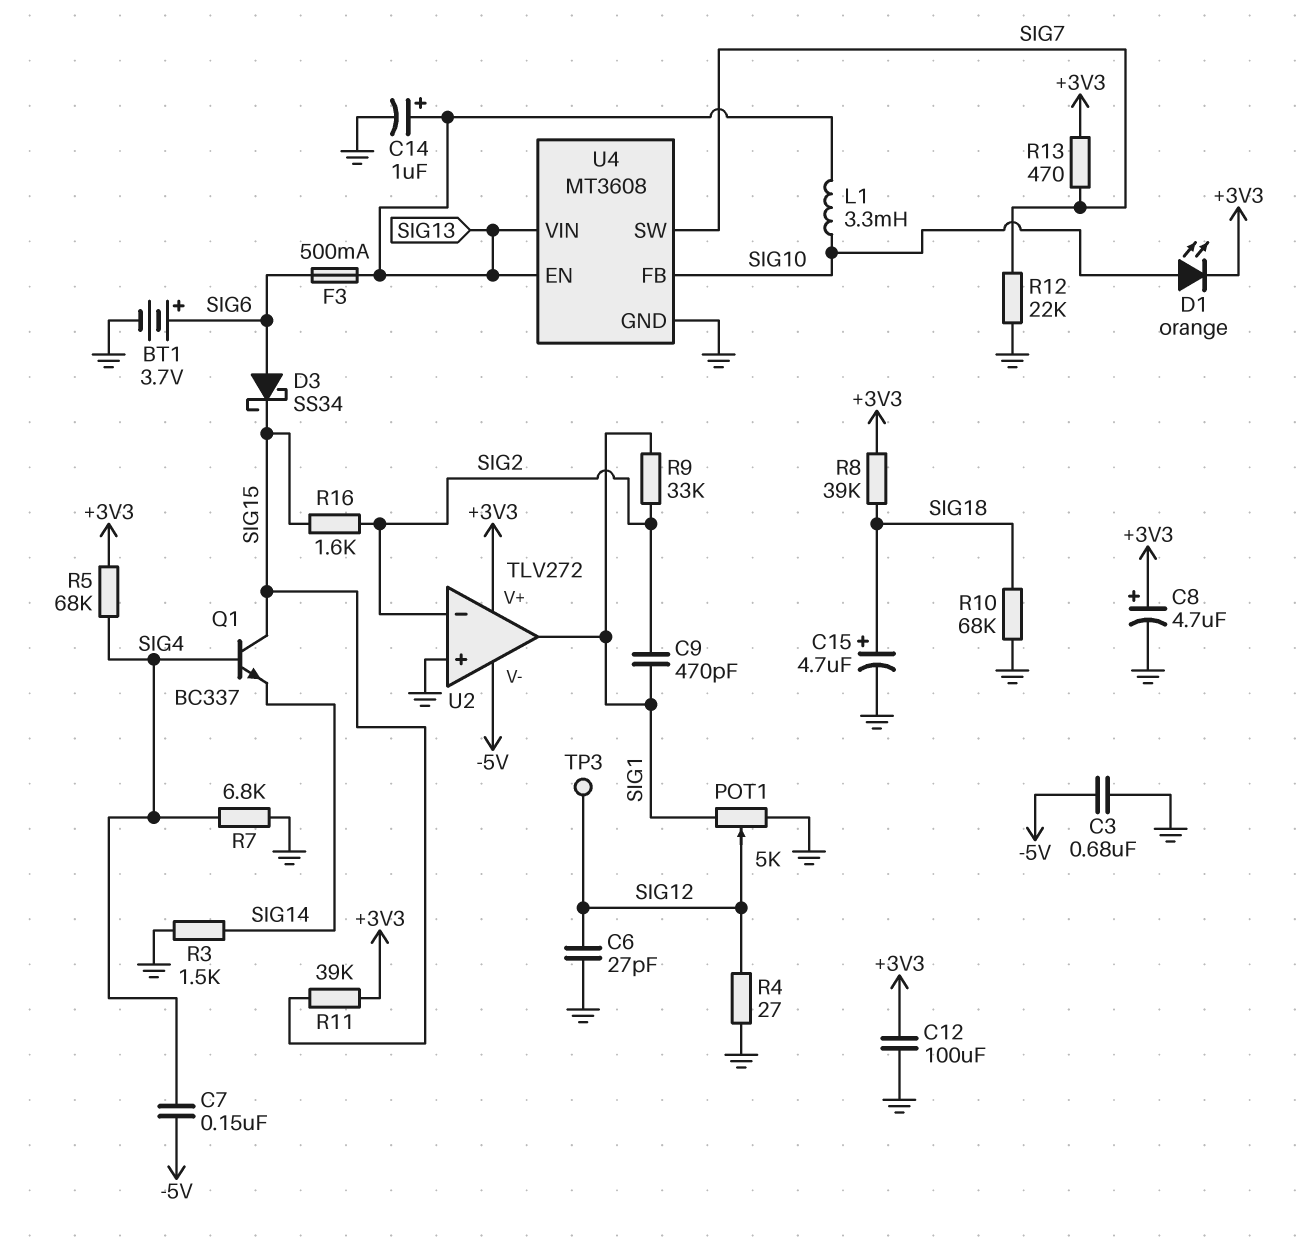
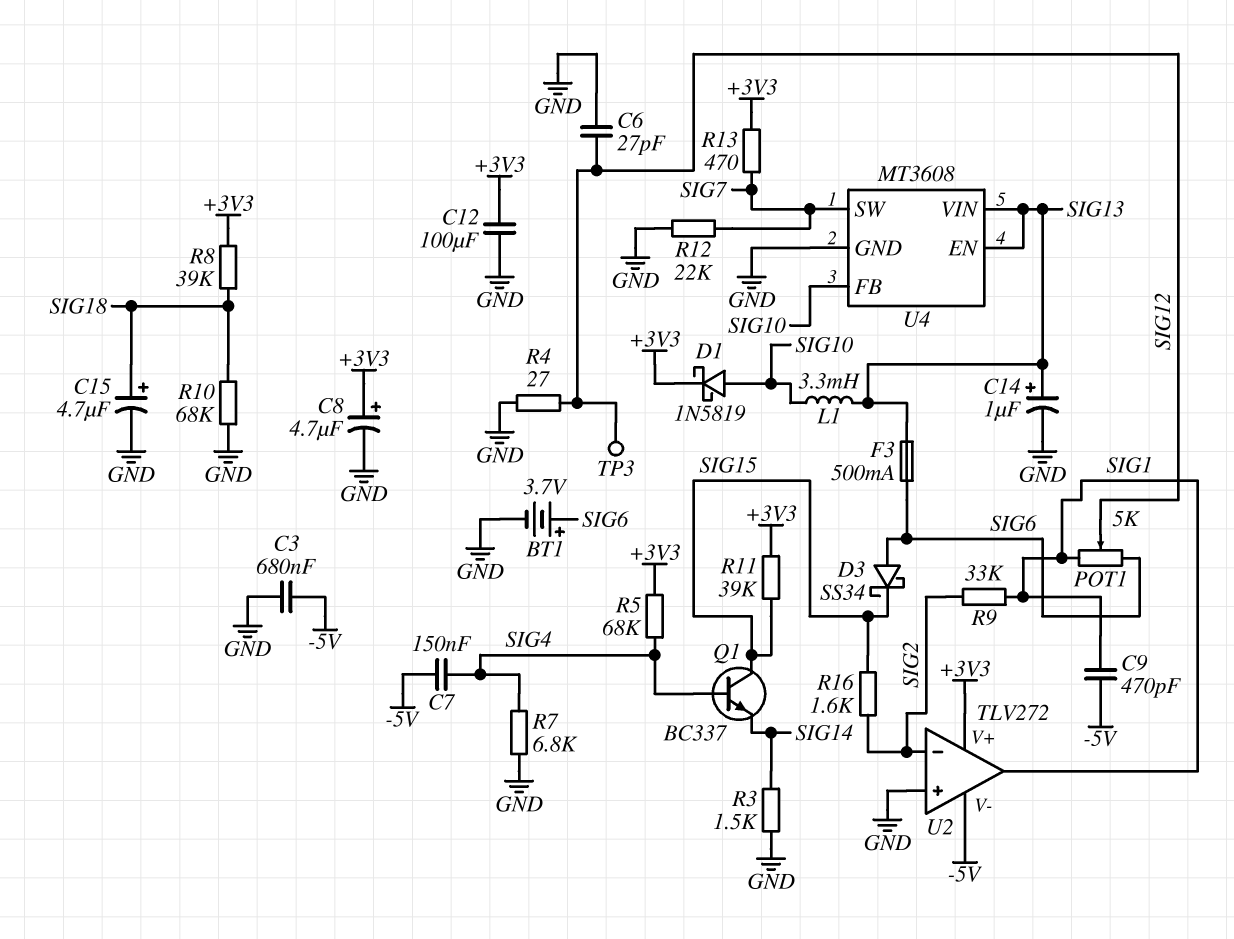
C9: 470pF (SIG1, SIG2) -> 470pF (-5V, SIG1)
D1: LED orange (A SIG10, K +3V3) -> schottky 1N5819 (A SIG10, K +3V3)
POT1: 5k (GND, SIG1, wiper SIG12) -> 5k (SIG1, SIG6, wiper SIG12)

